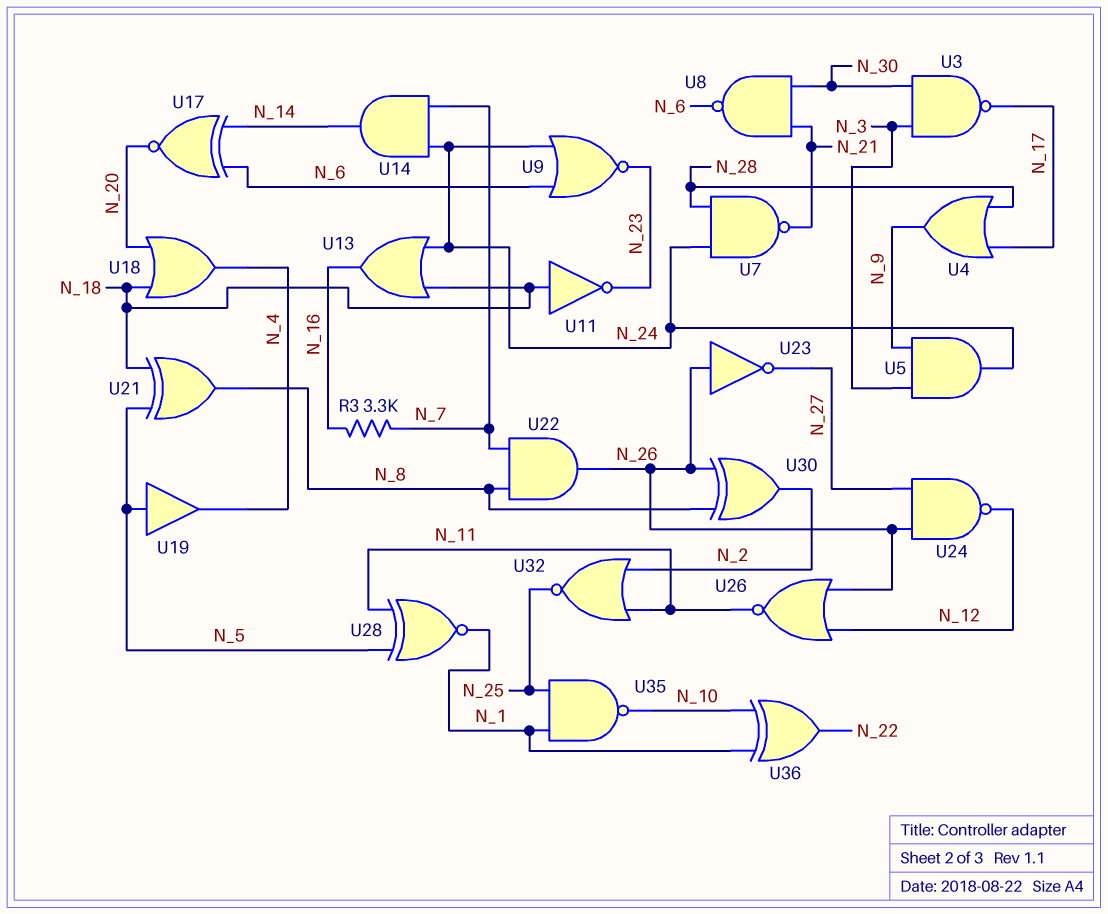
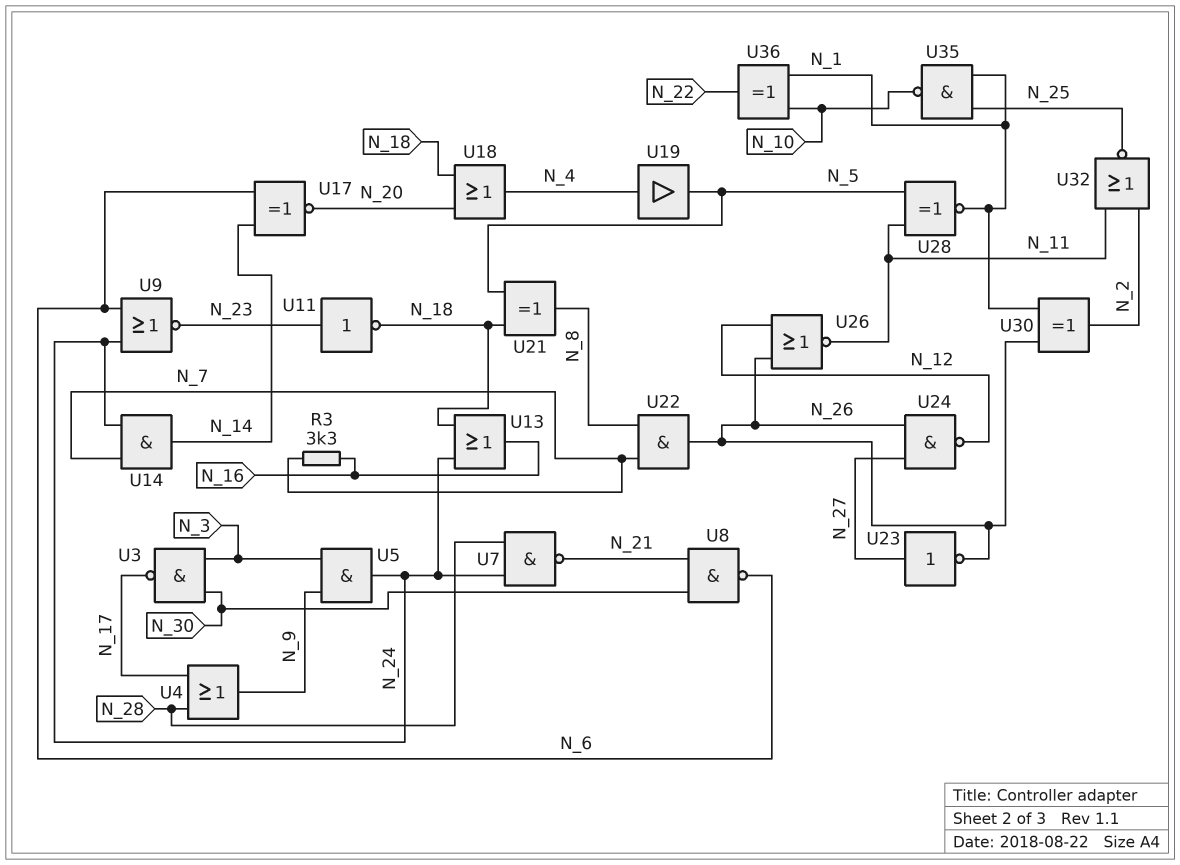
U11: NOT (in N_18, out N_23) -> NOT (in N_23, out N_18)
U19: buffer (in N_5, out N_4) -> buffer (in N_4, out N_5)
U23: NOT (in N_26, out N_27) -> NOT (in N_27, out N_26)
U30: XOR (in N_8, in N_26, out N_2) -> XOR (in N_1, in N_26, out N_2)

